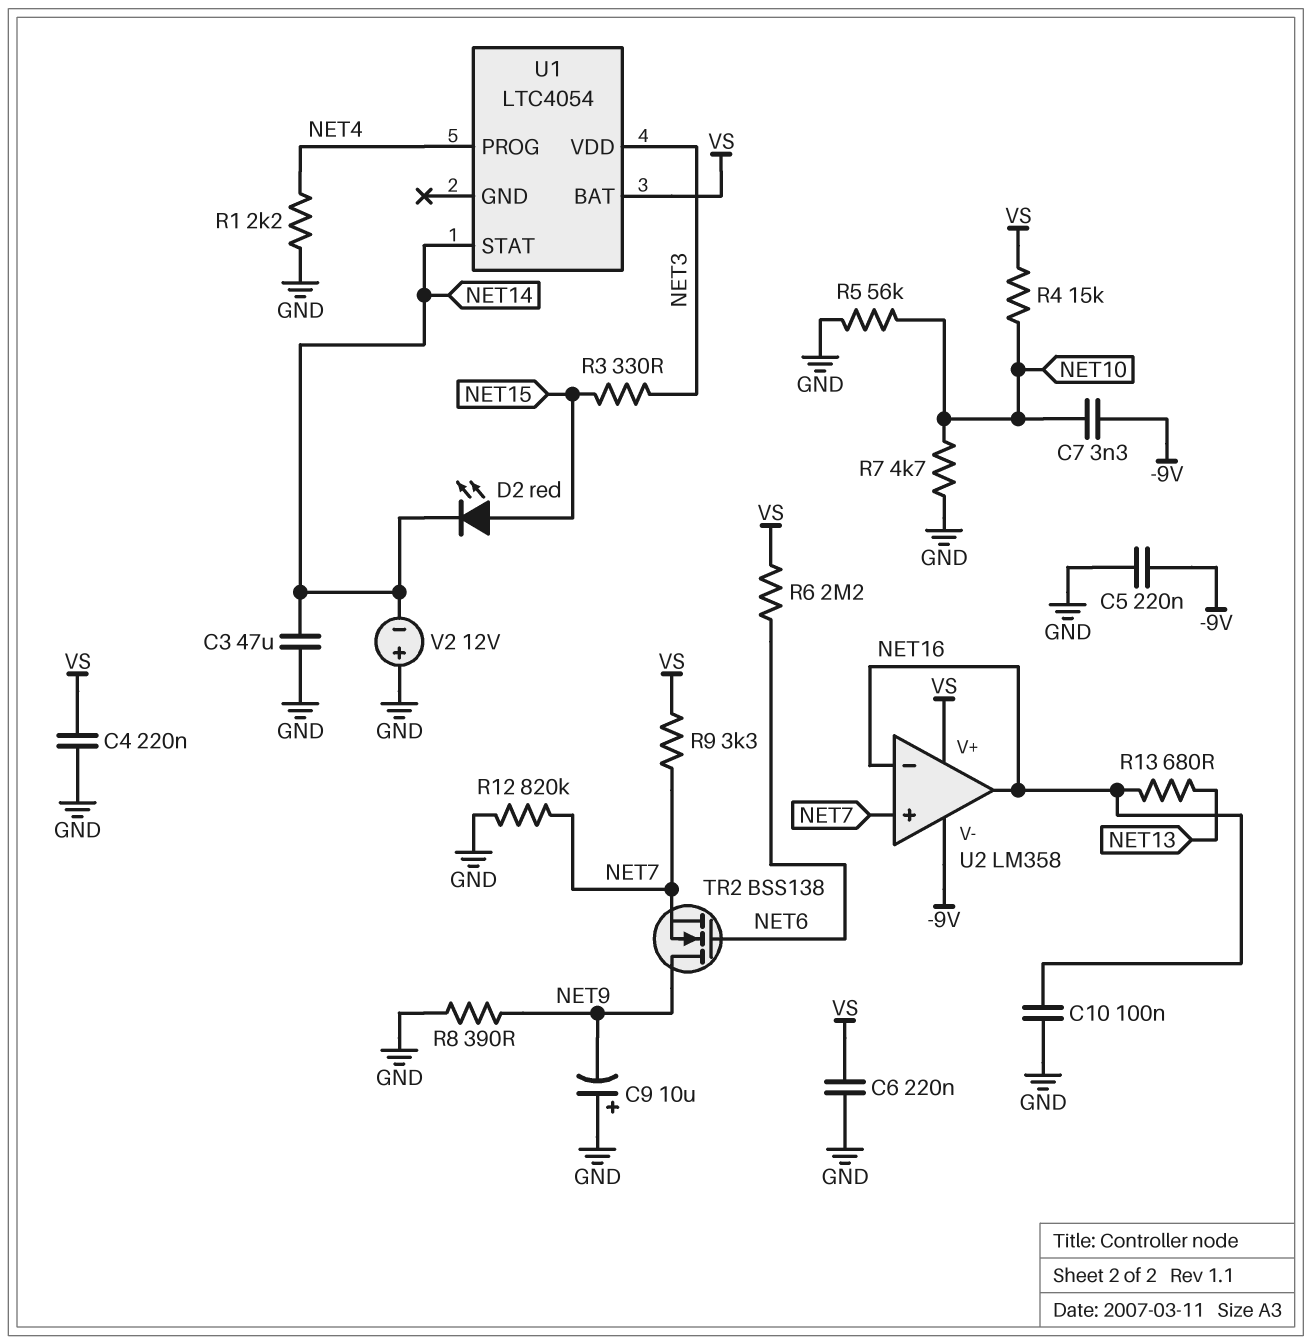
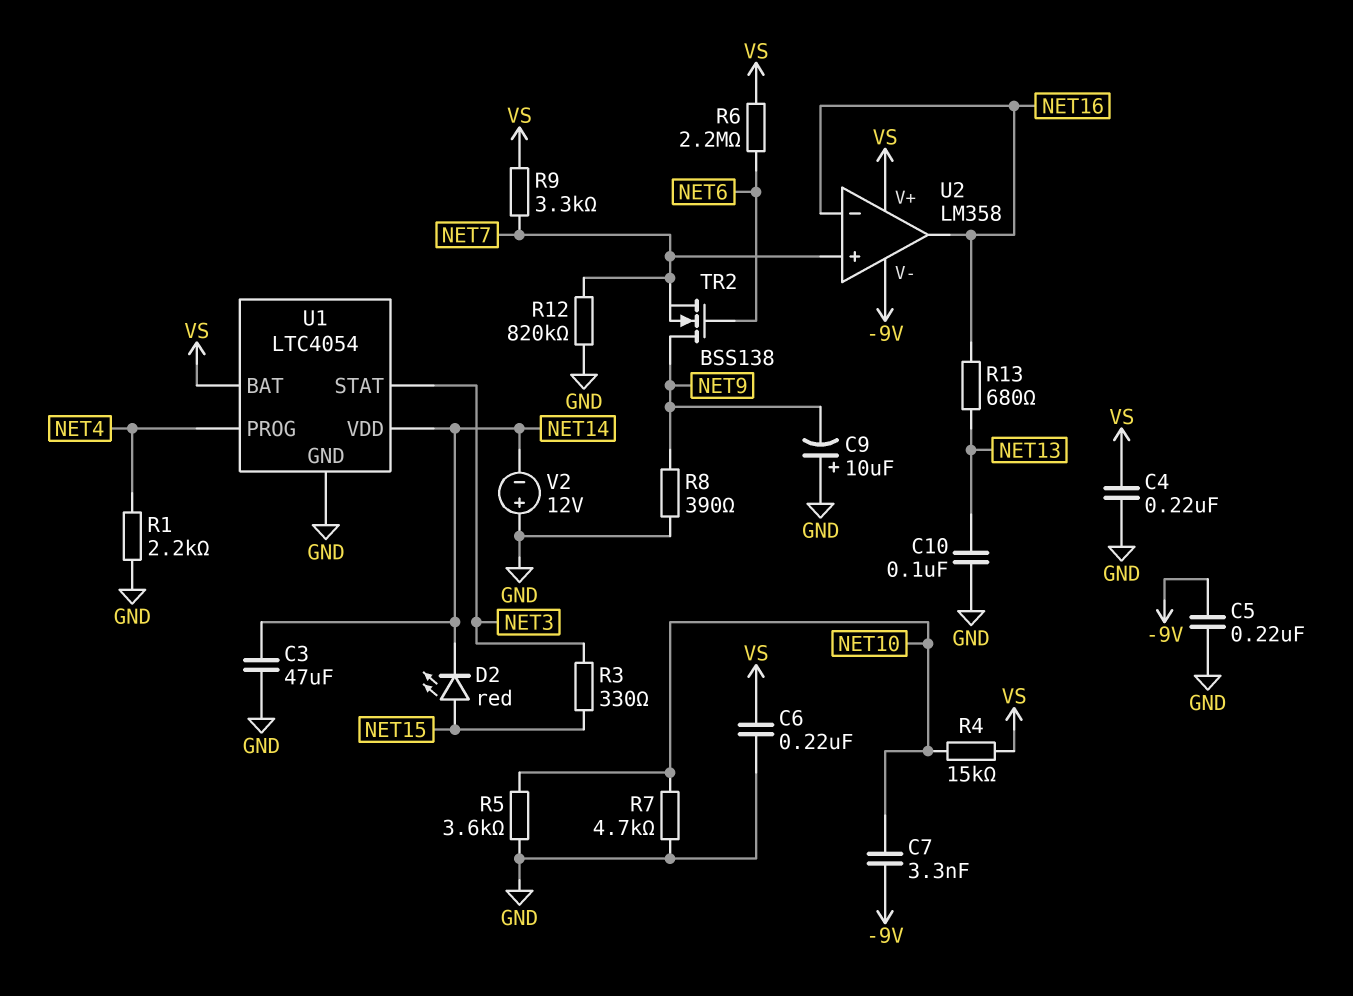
C10: 100nF (GND, NET16) -> 100nF (GND, NET13)
R5: 56k (GND, NET10) -> 3.6k (GND, NET10)
U1 pin GND: none -> GND
U1 pin STAT: NET14 -> NET3
U1 pin VDD: NET3 -> NET14

